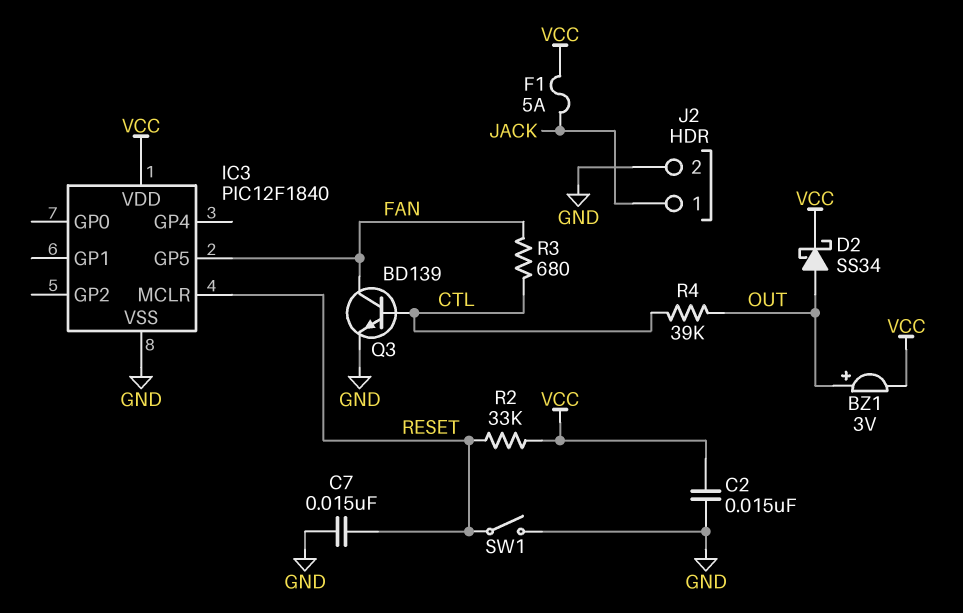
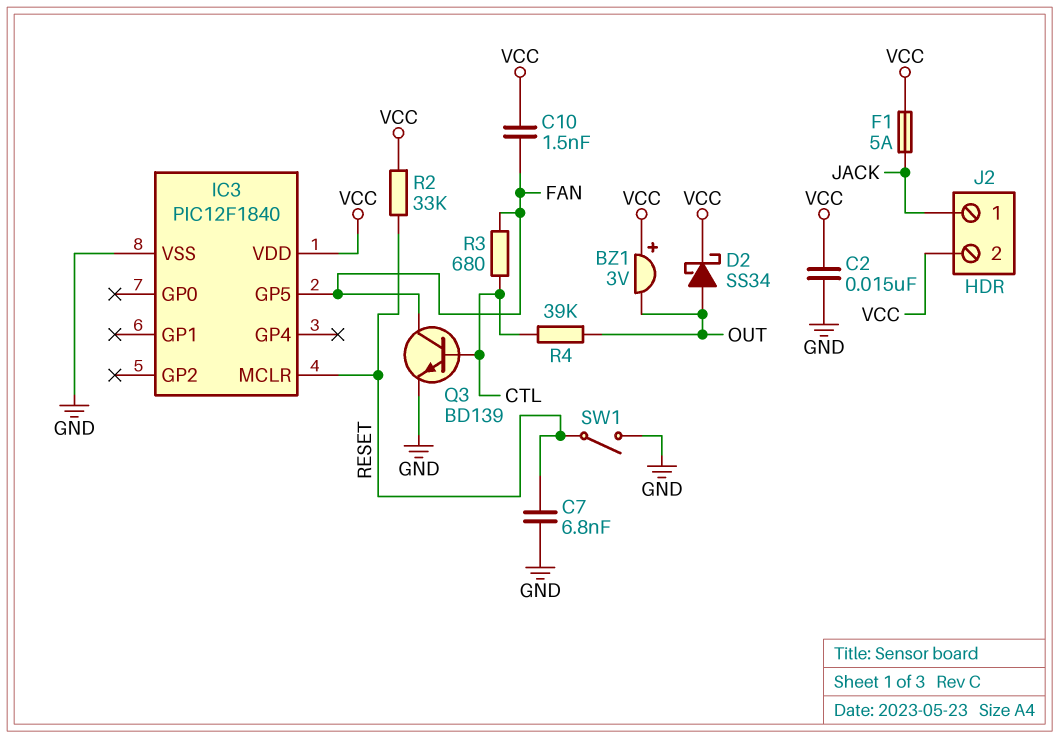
BZ1: buzzer 3V (plus OUT, minus VCC) -> buzzer 3V (plus VCC, minus OUT)
C7: 15nF (GND, RESET) -> 6.8nF (GND, RESET)
C10: none -> 1.5nF (FAN, VCC)
J2 pin 2: GND -> VCC

